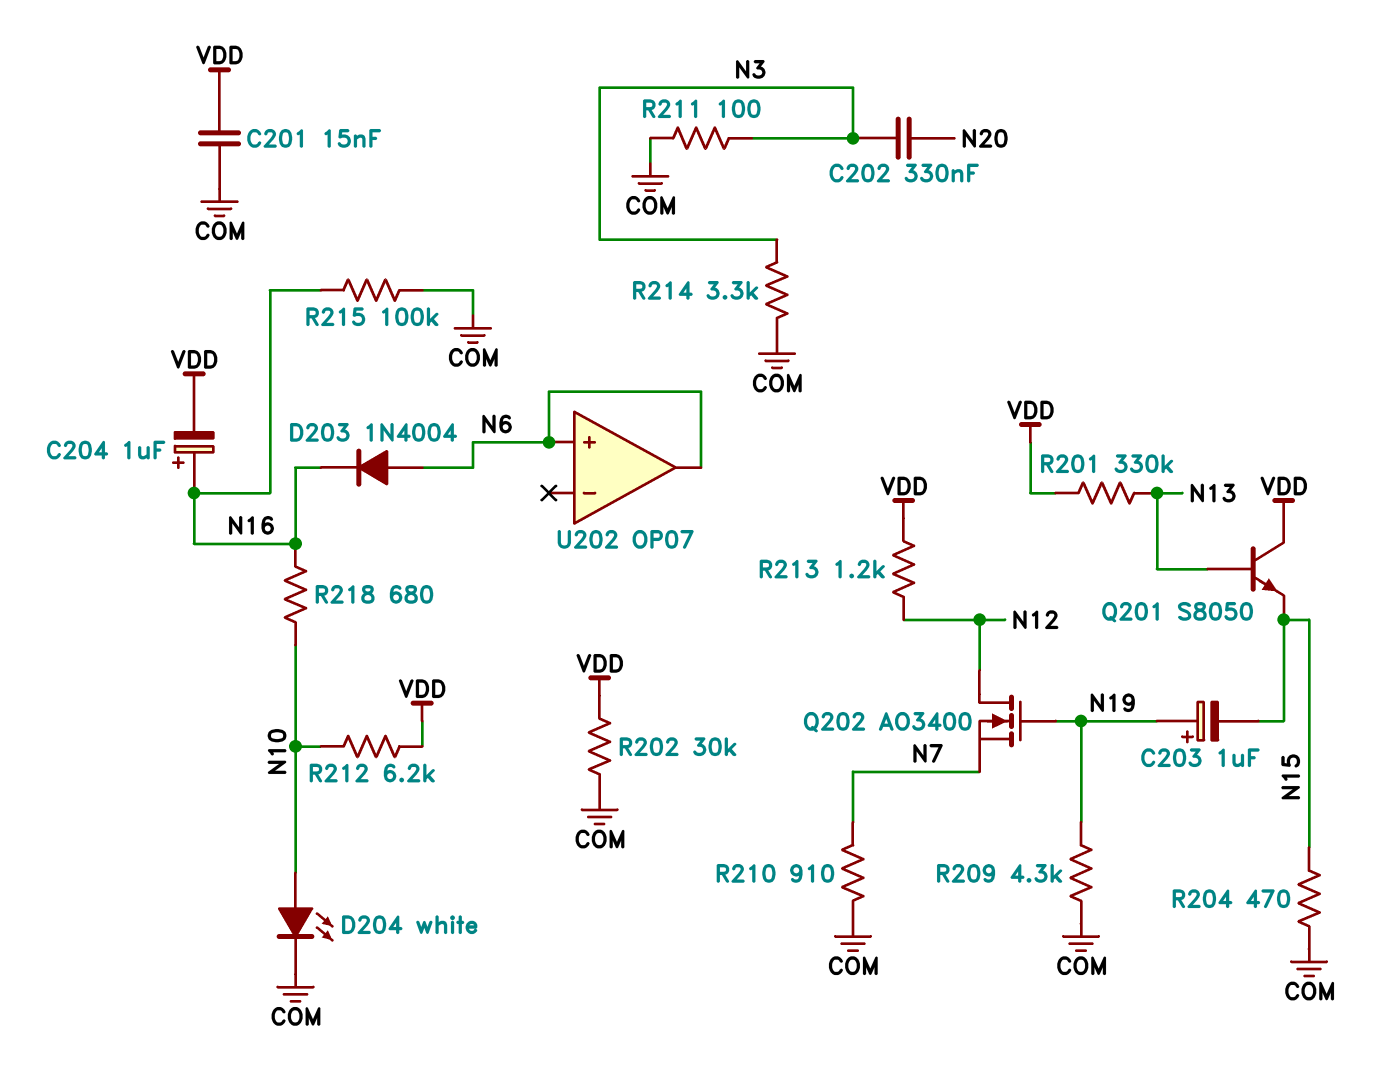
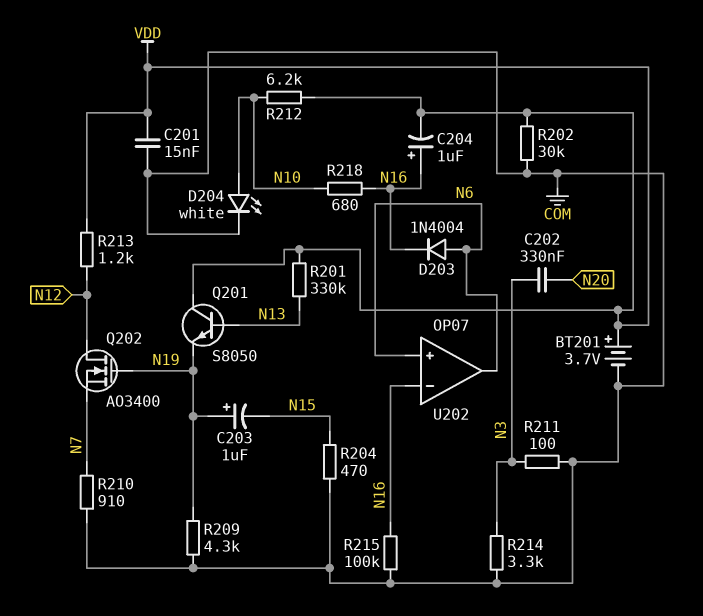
BT201: none -> 3.7V (plus VDD, minus COM)
Q201: NPN S8050 (B N13, C VDD, E N15) -> NPN S8050 (B N13, C VDD, E N19)
U202 pin in-: none -> N16

